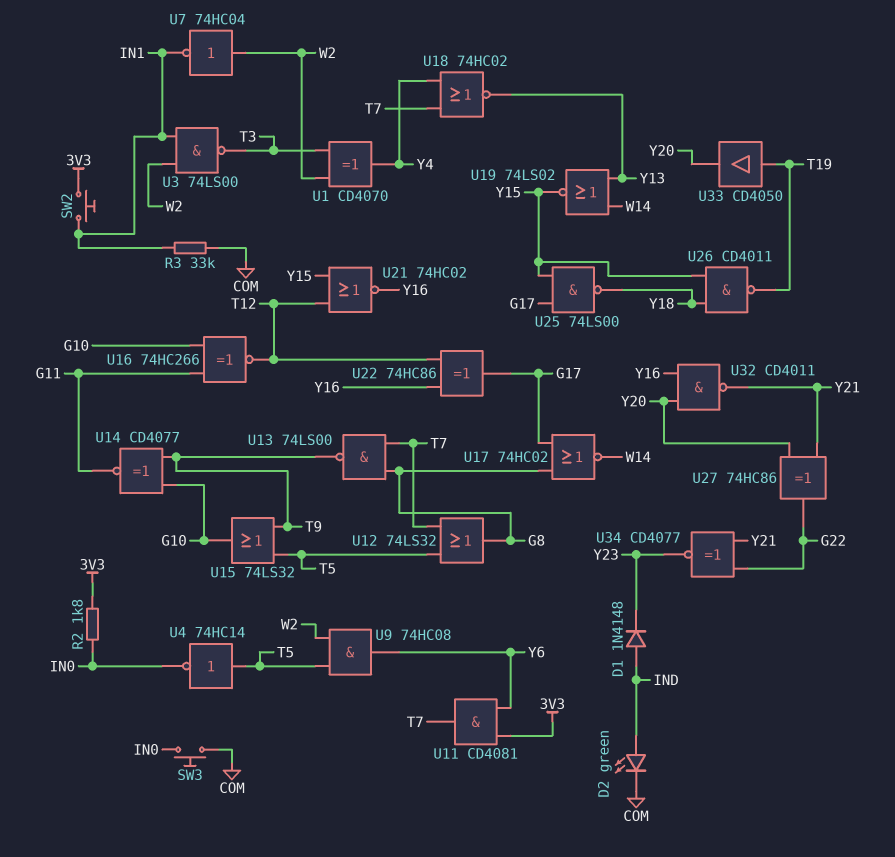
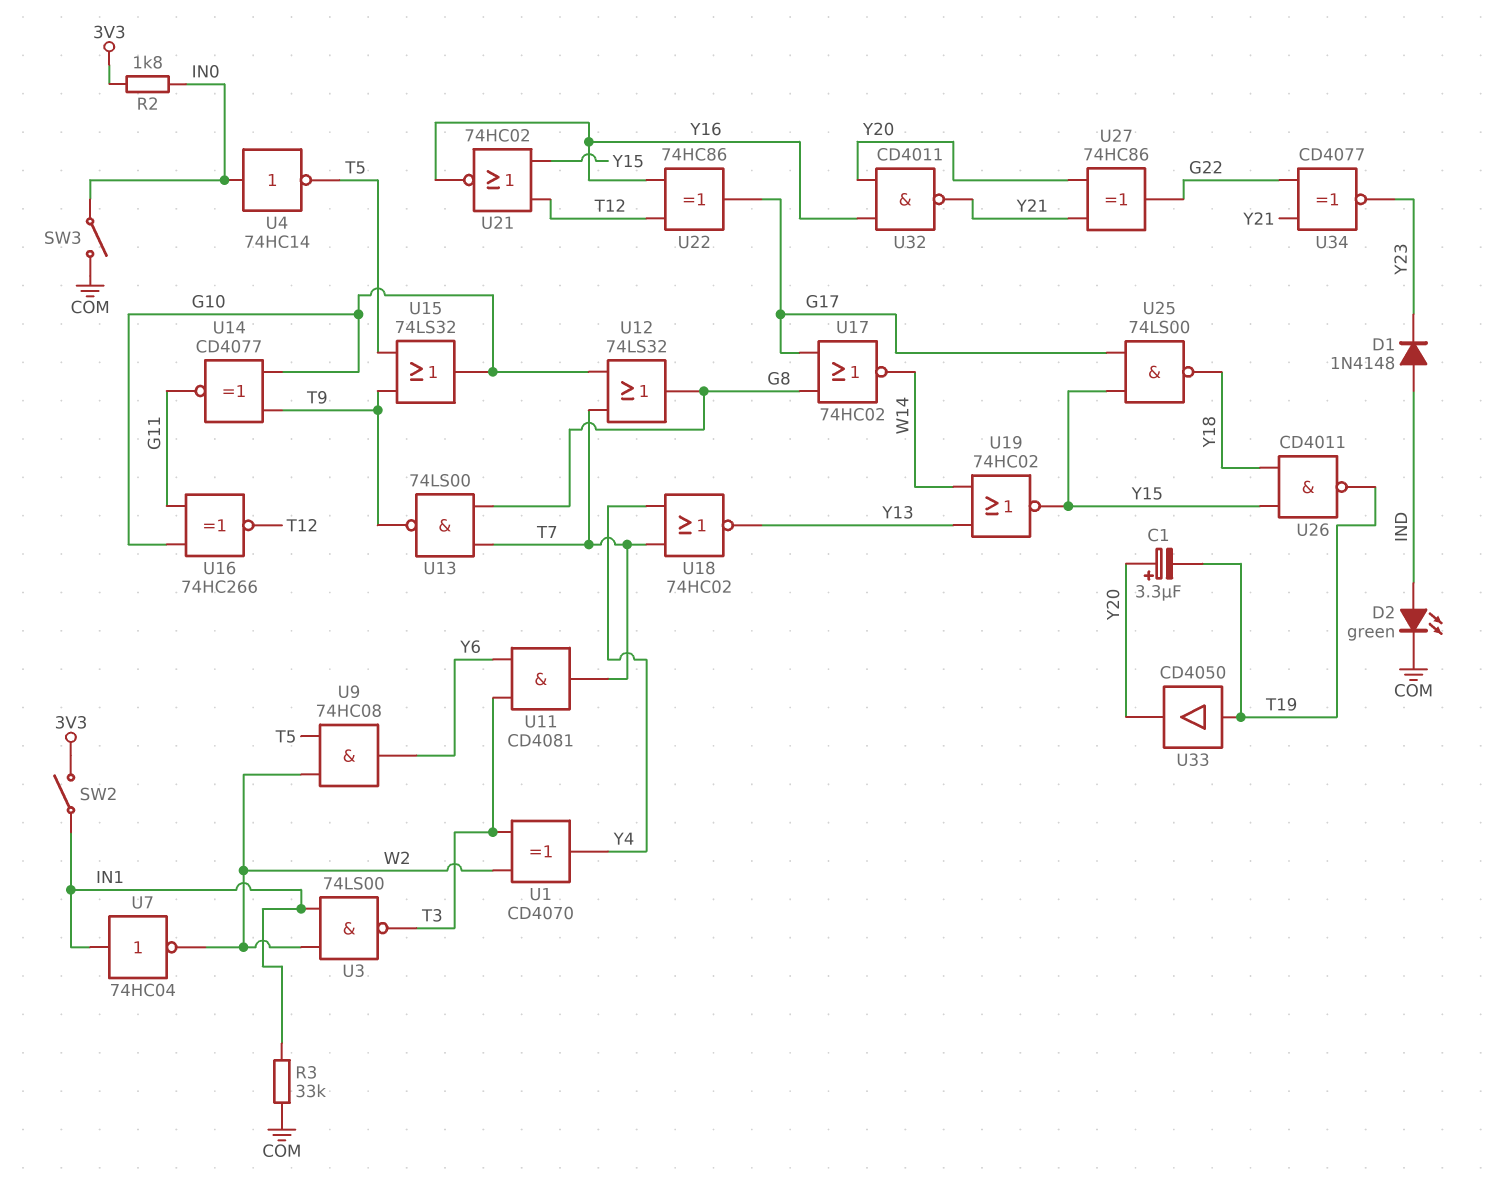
C1: none -> 3.3uF (plus Y20, minus T19)
SW2: button (3V3, IN1) -> switch (3V3, IN1)
SW3: button (COM, IN0) -> switch (COM, IN0)
U4: NOT 74HC14 (in T5, out IN0) -> NOT 74HC14 (in IN0, out T5)
U7: NOT 74HC04 (in W2, out IN1) -> NOT 74HC04 (in IN1, out W2)
U11: AND CD4081 (in 3V3, in Y6, out T7) -> AND CD4081 (in T3, in Y6, out T7)
U12: OR 74LS32 (in T5, in T7, out G8) -> OR 74LS32 (in G10, in T7, out G8)
U19: NOR 74LS02 (in W14, in Y13, out Y15) -> NOR 74HC02 (in W14, in Y13, out Y15)

